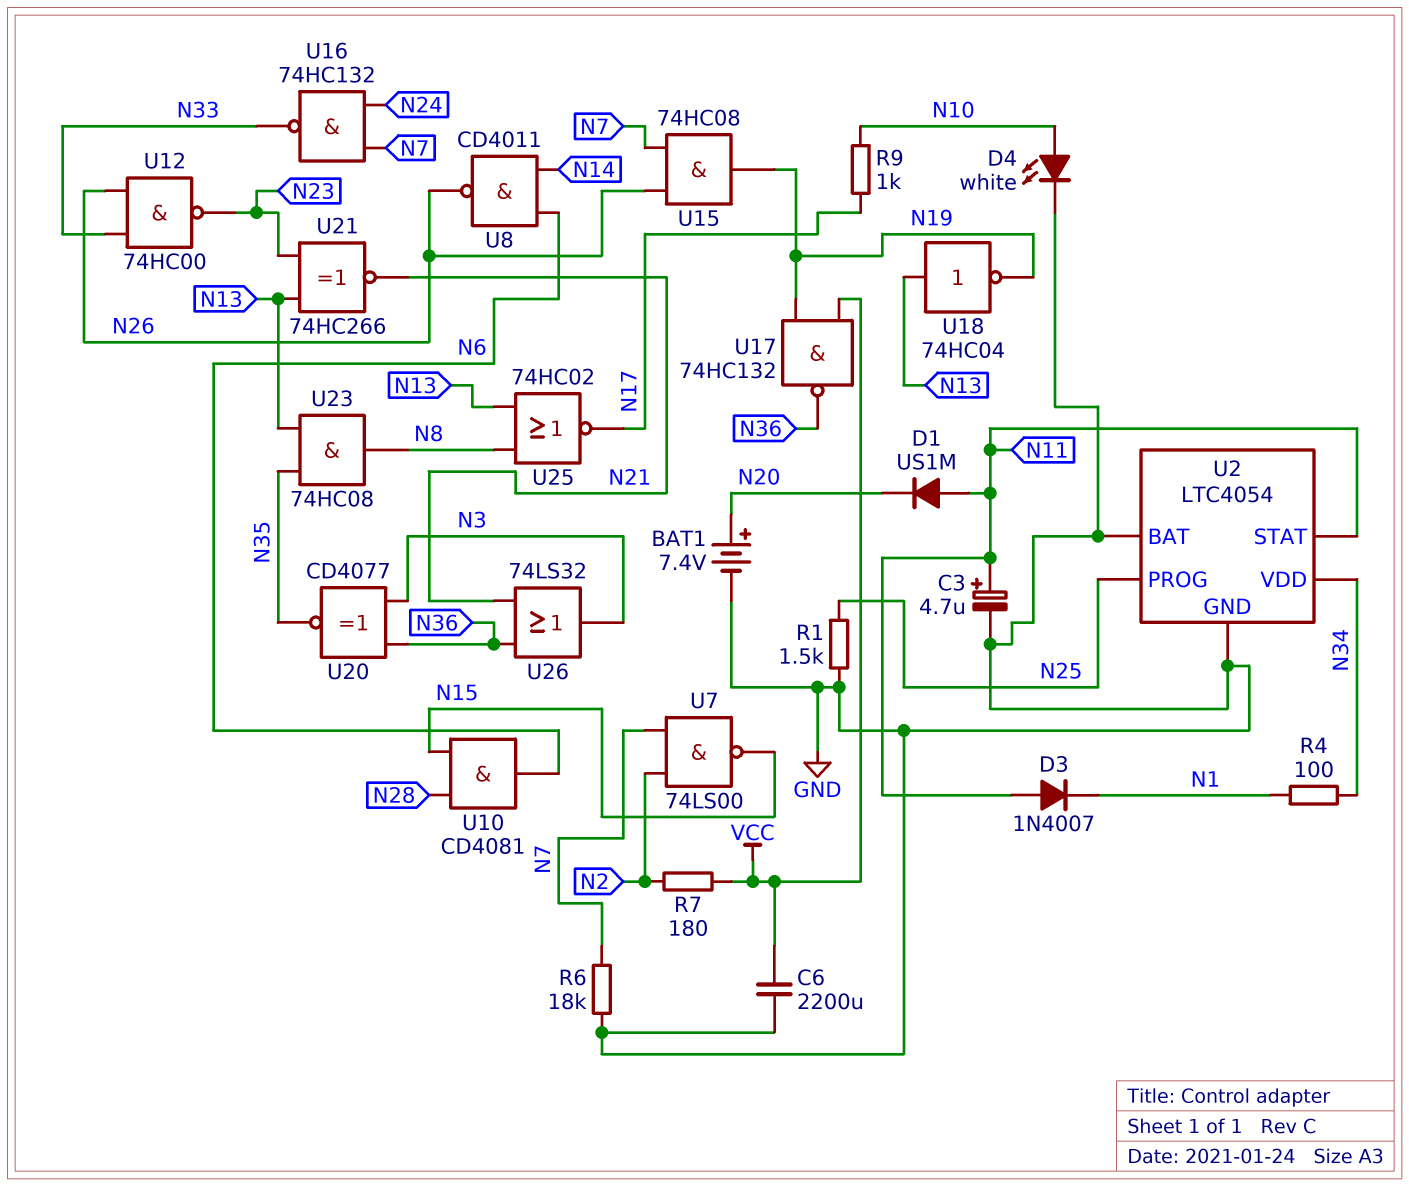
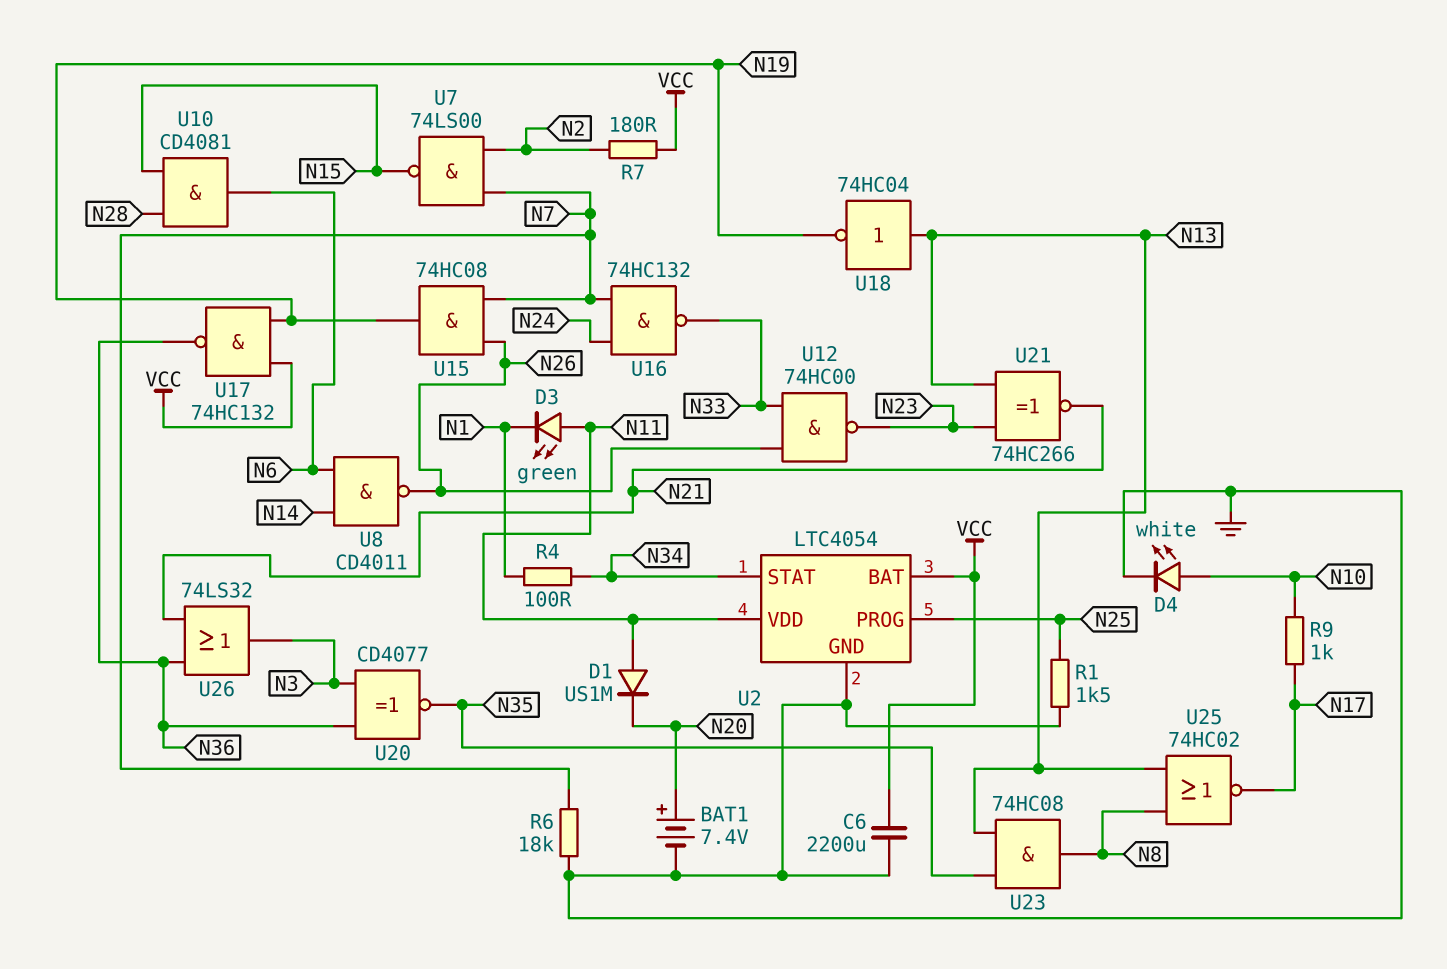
C3: 4.7uF (plus N11, minus GND) -> none
D3: diode 1N4007 (A N11, K N1) -> LED green (A N11, K N1)
U2 pin BAT: GND -> VCC
U2 pin STAT: N11 -> N34
U2 pin VDD: N34 -> N11

